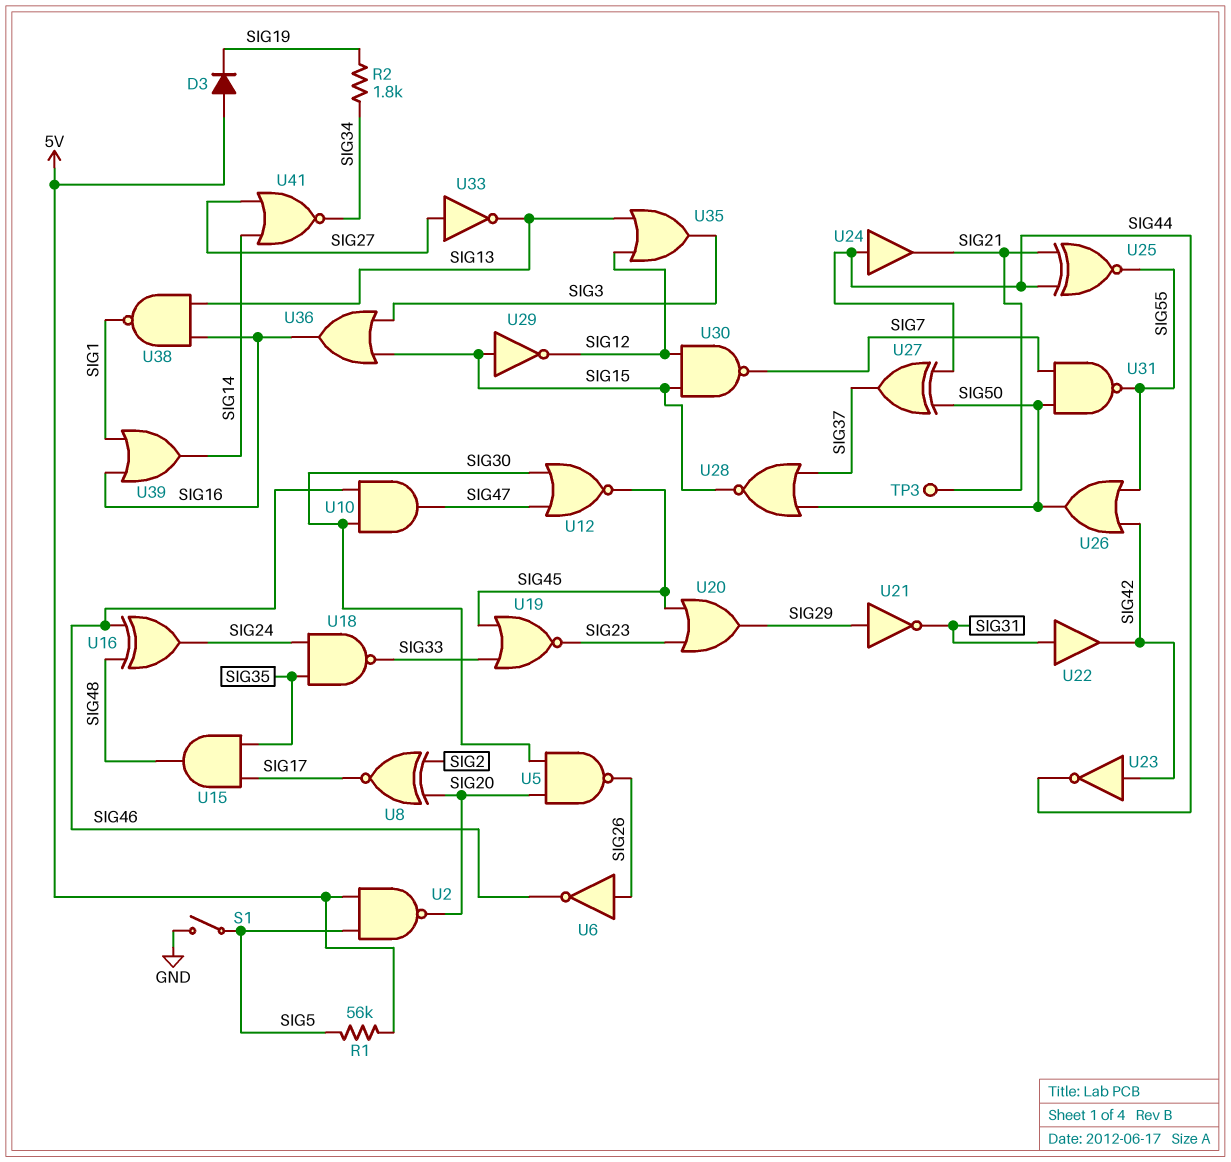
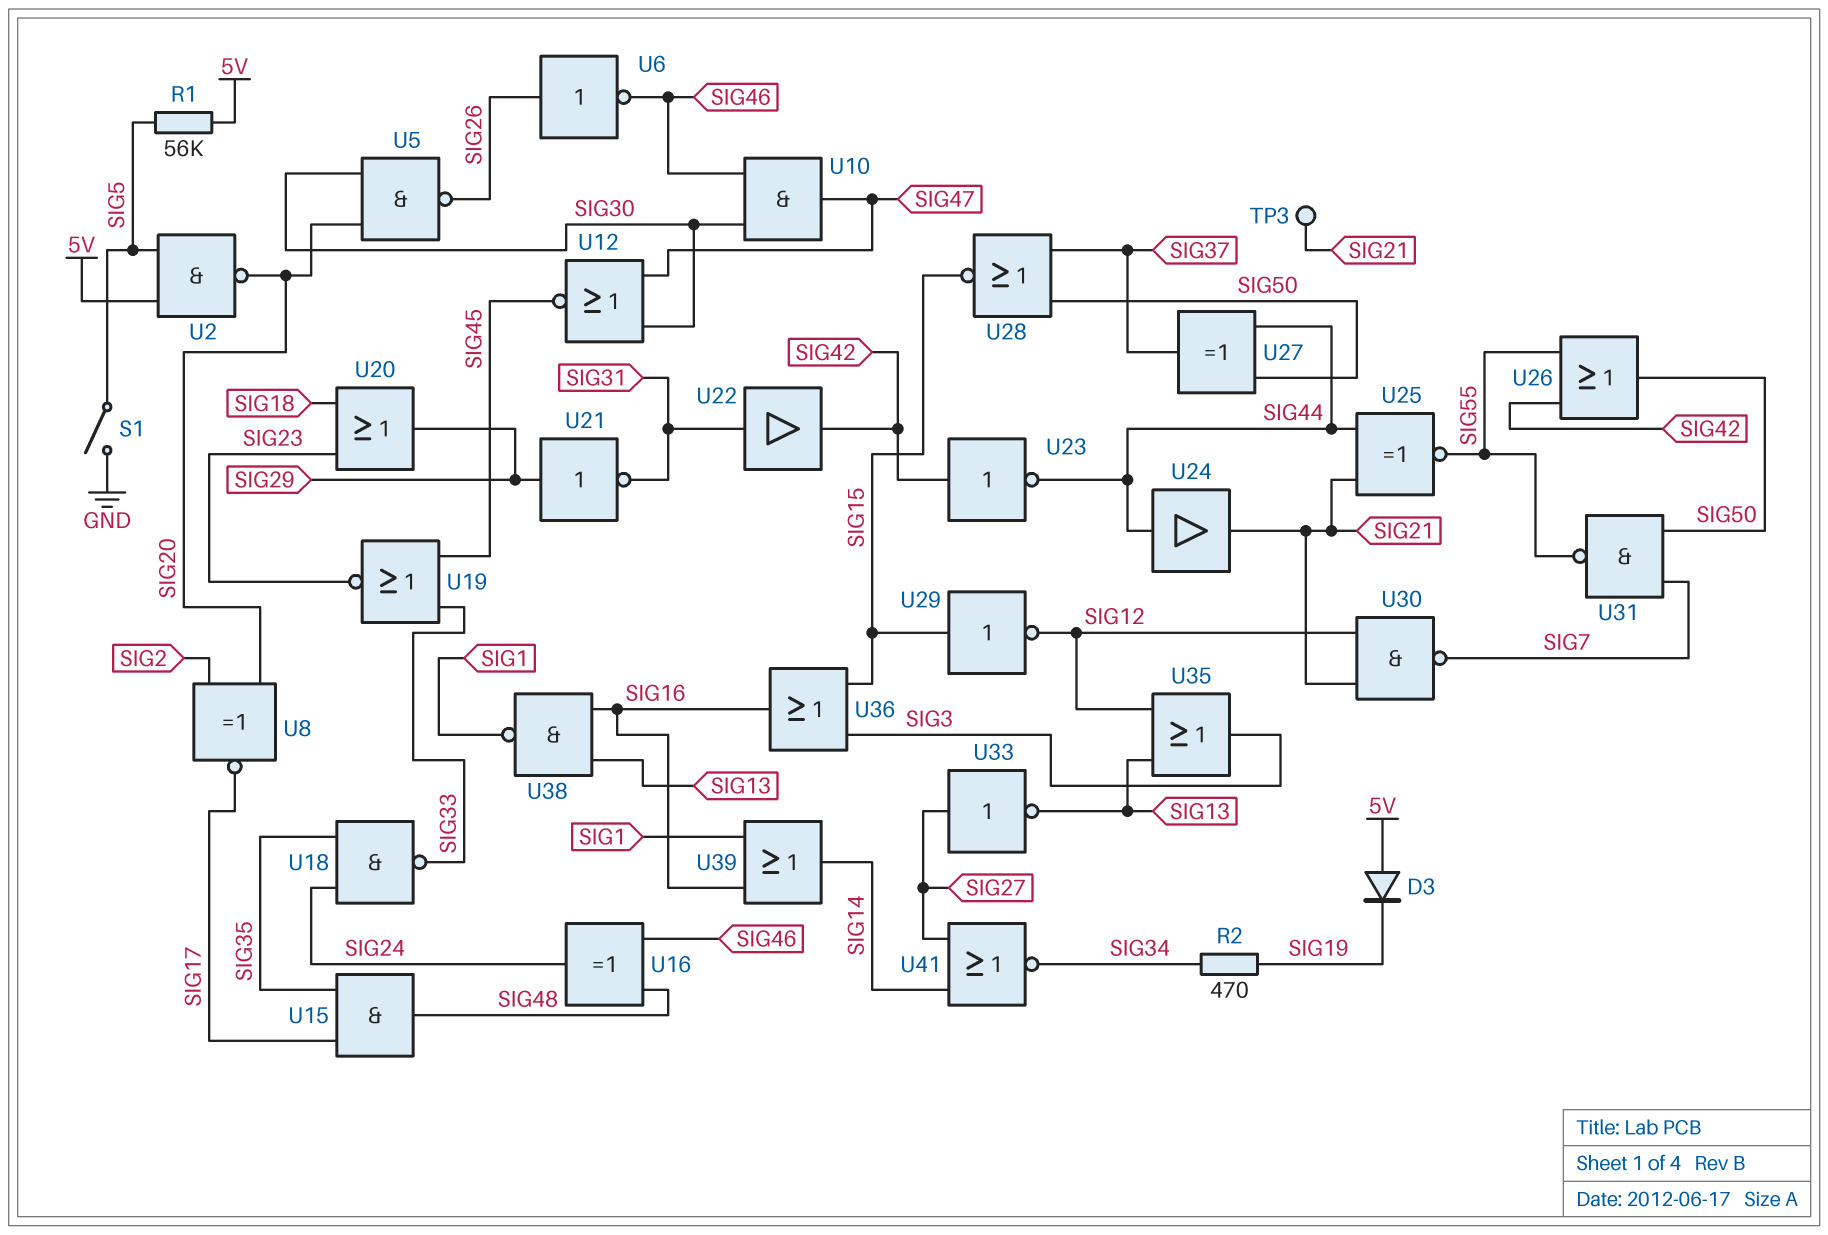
R2: 1.8k (SIG19, SIG34) -> 470 (SIG19, SIG34)
U20: OR (in SIG23, in SIG45, out SIG29) -> OR (in SIG18, in SIG23, out SIG29)
U30: NAND (in SIG12, in SIG15, out SIG7) -> NAND (in SIG12, in SIG21, out SIG7)

